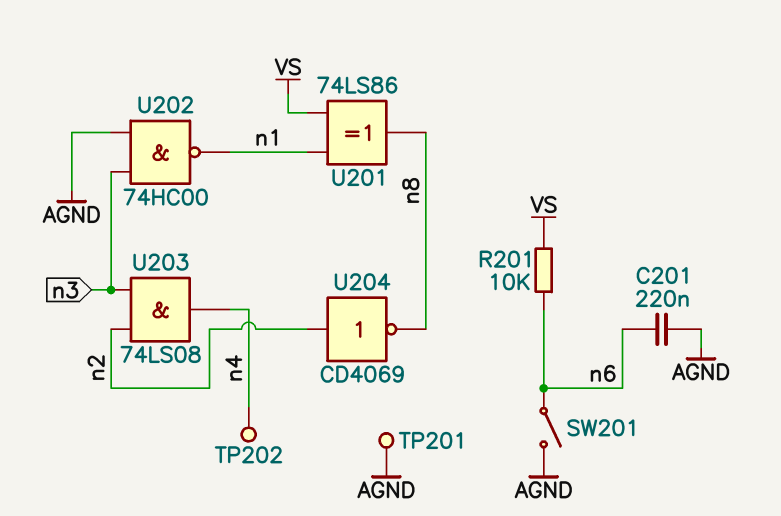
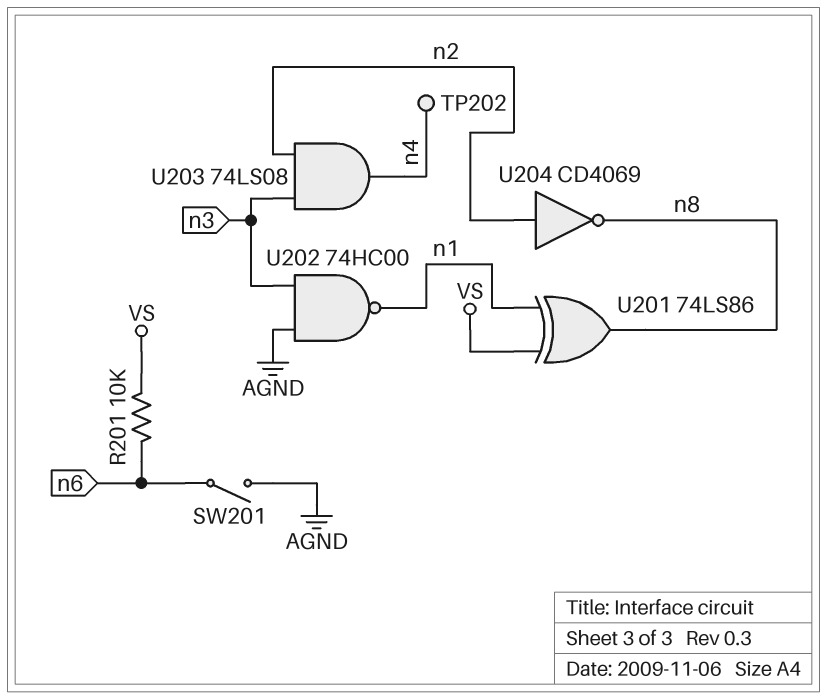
C201: 220nF (AGND, n6) -> none
TP201: test point (AGND) -> none

